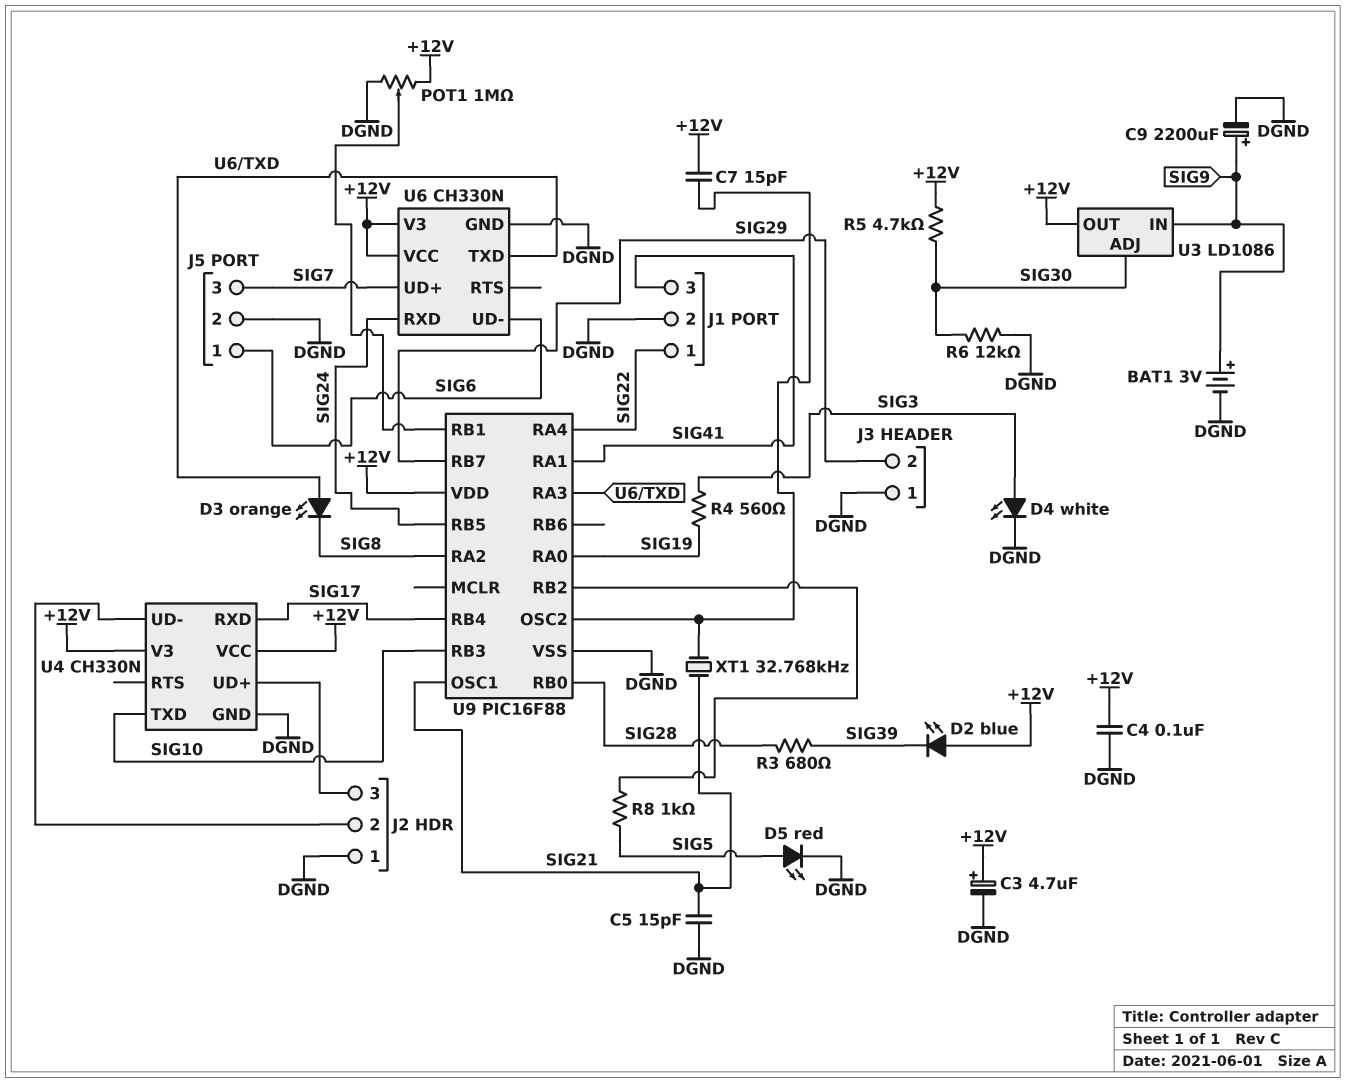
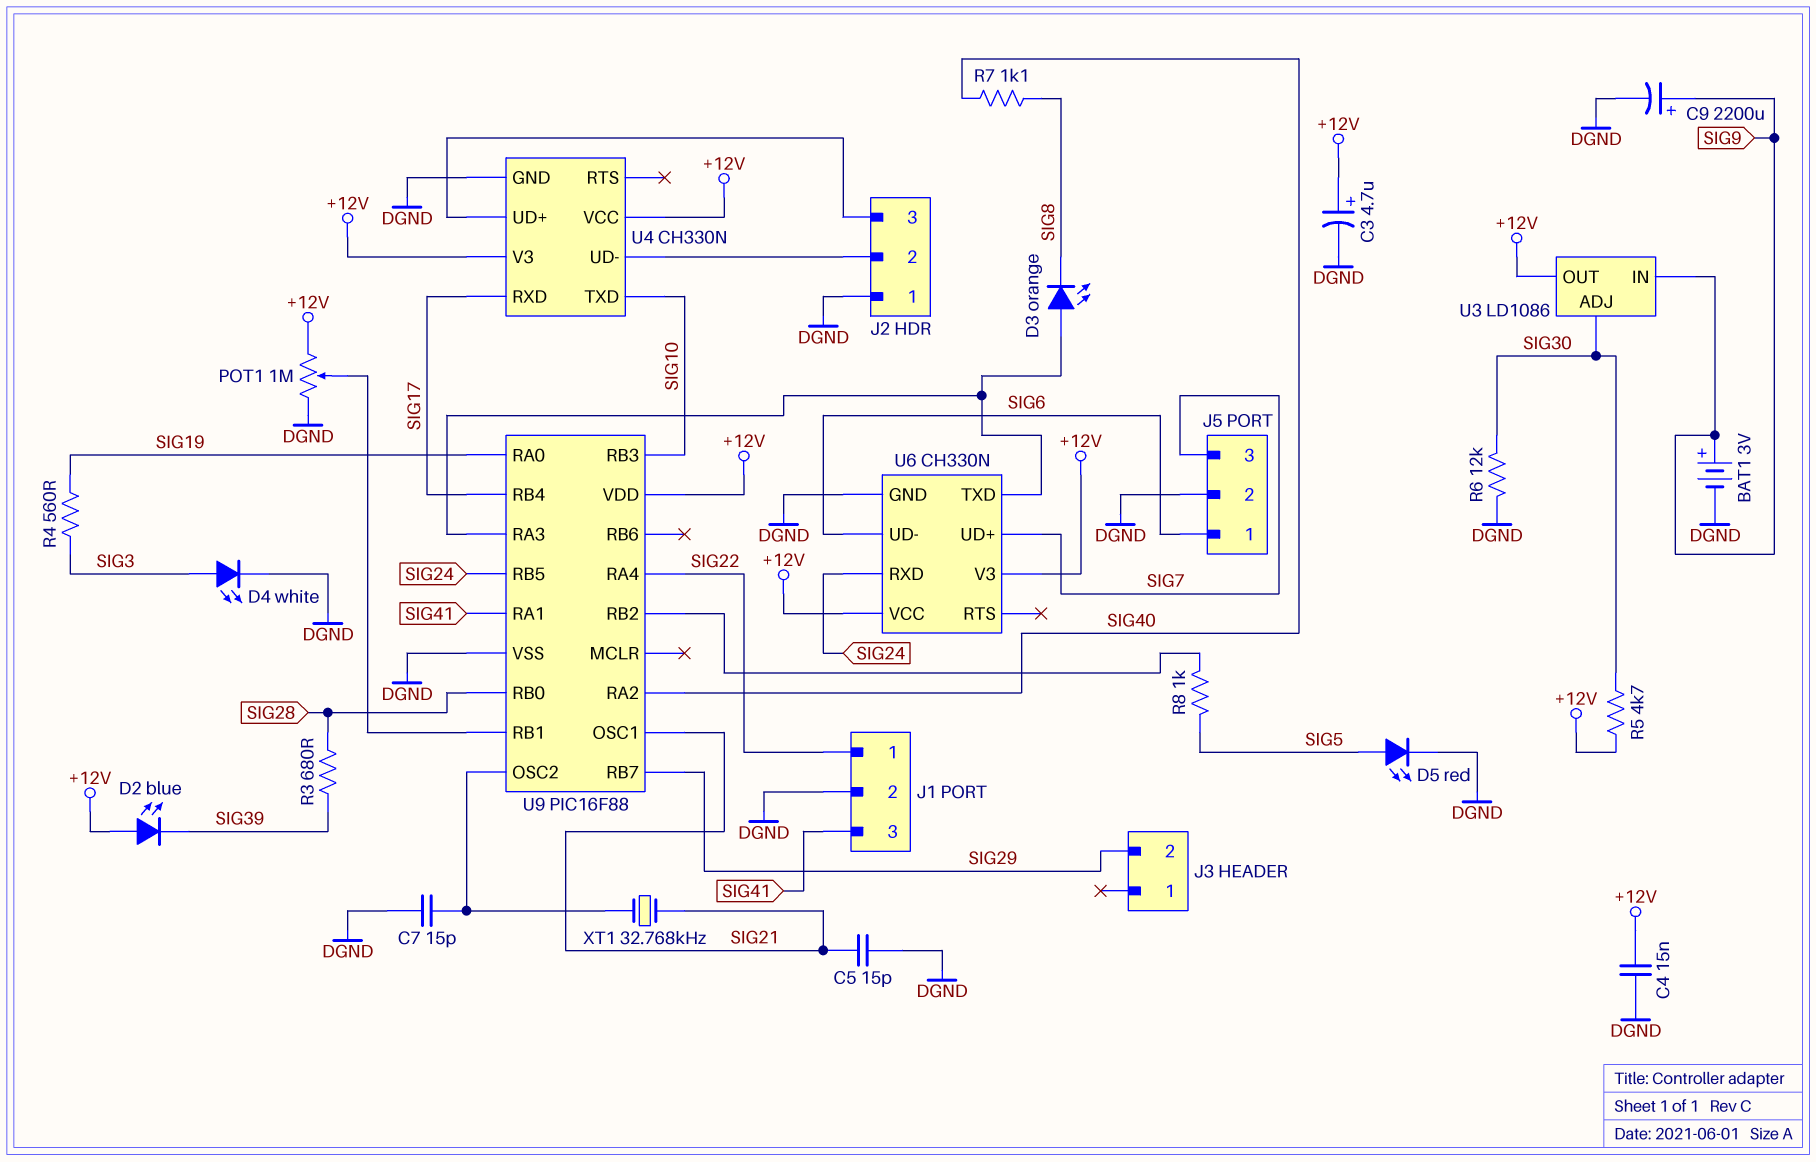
C4: 100nF (+12V, DGND) -> 15nF (+12V, DGND)
C7: 15pF (+12V, U9/OSC2) -> 15pF (DGND, U9/OSC2)
J3 pin 1: DGND -> none
R7: none -> 1.1k (SIG8, SIG40)
U9 pin RA2: SIG8 -> SIG40

